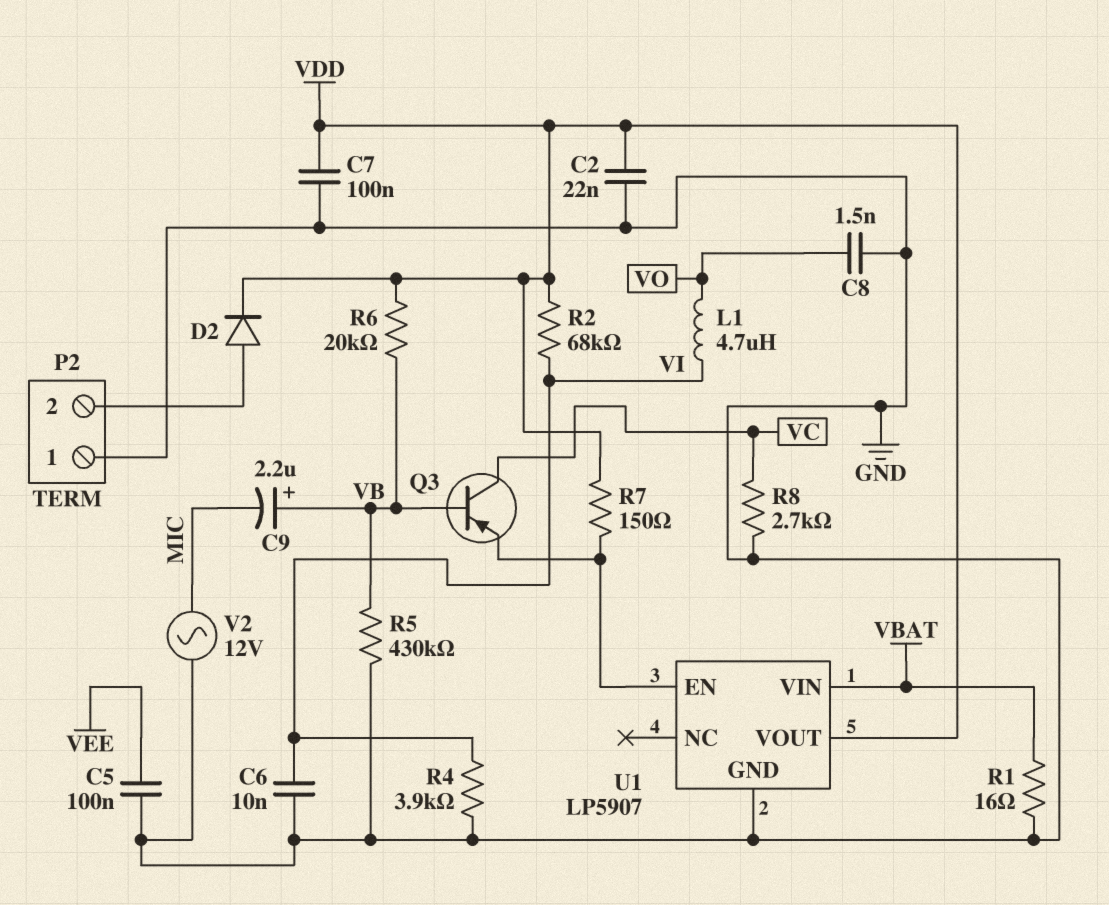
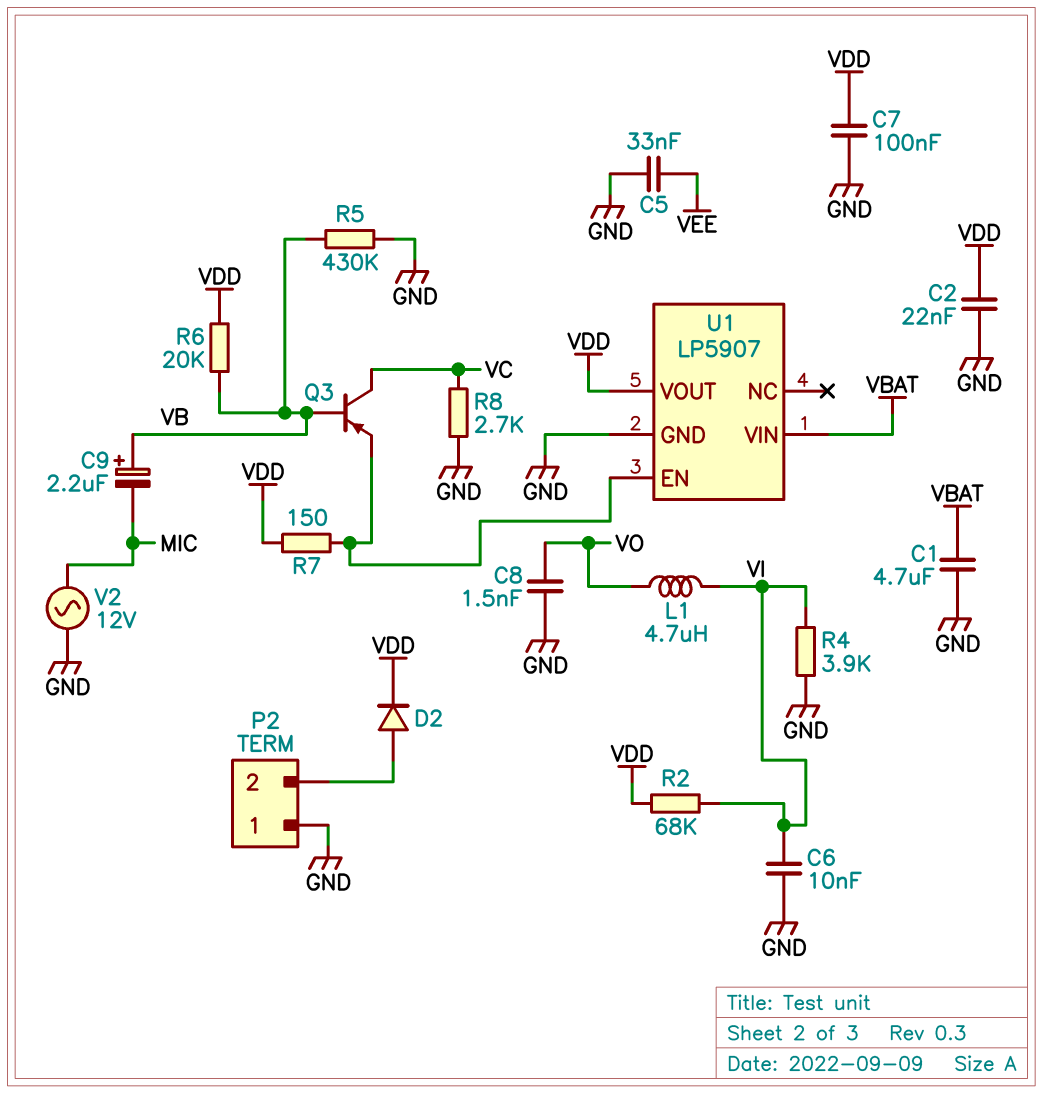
C1: none -> 4.7uF (GND, VBAT)
C5: 100nF (GND, VEE) -> 33nF (GND, VEE)
R1: 16 (GND, VBAT) -> none

